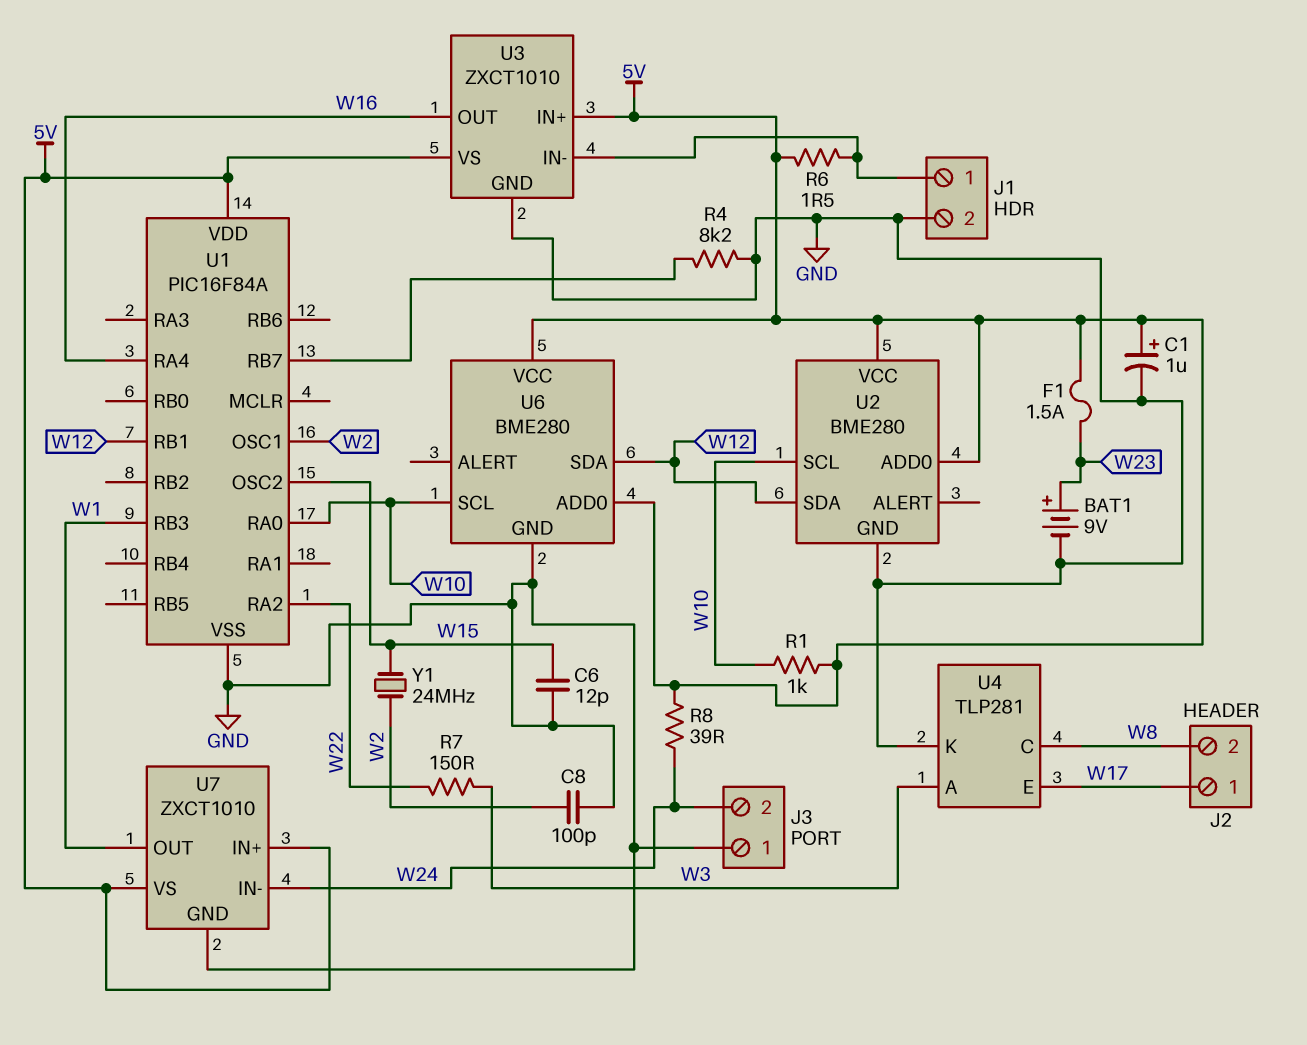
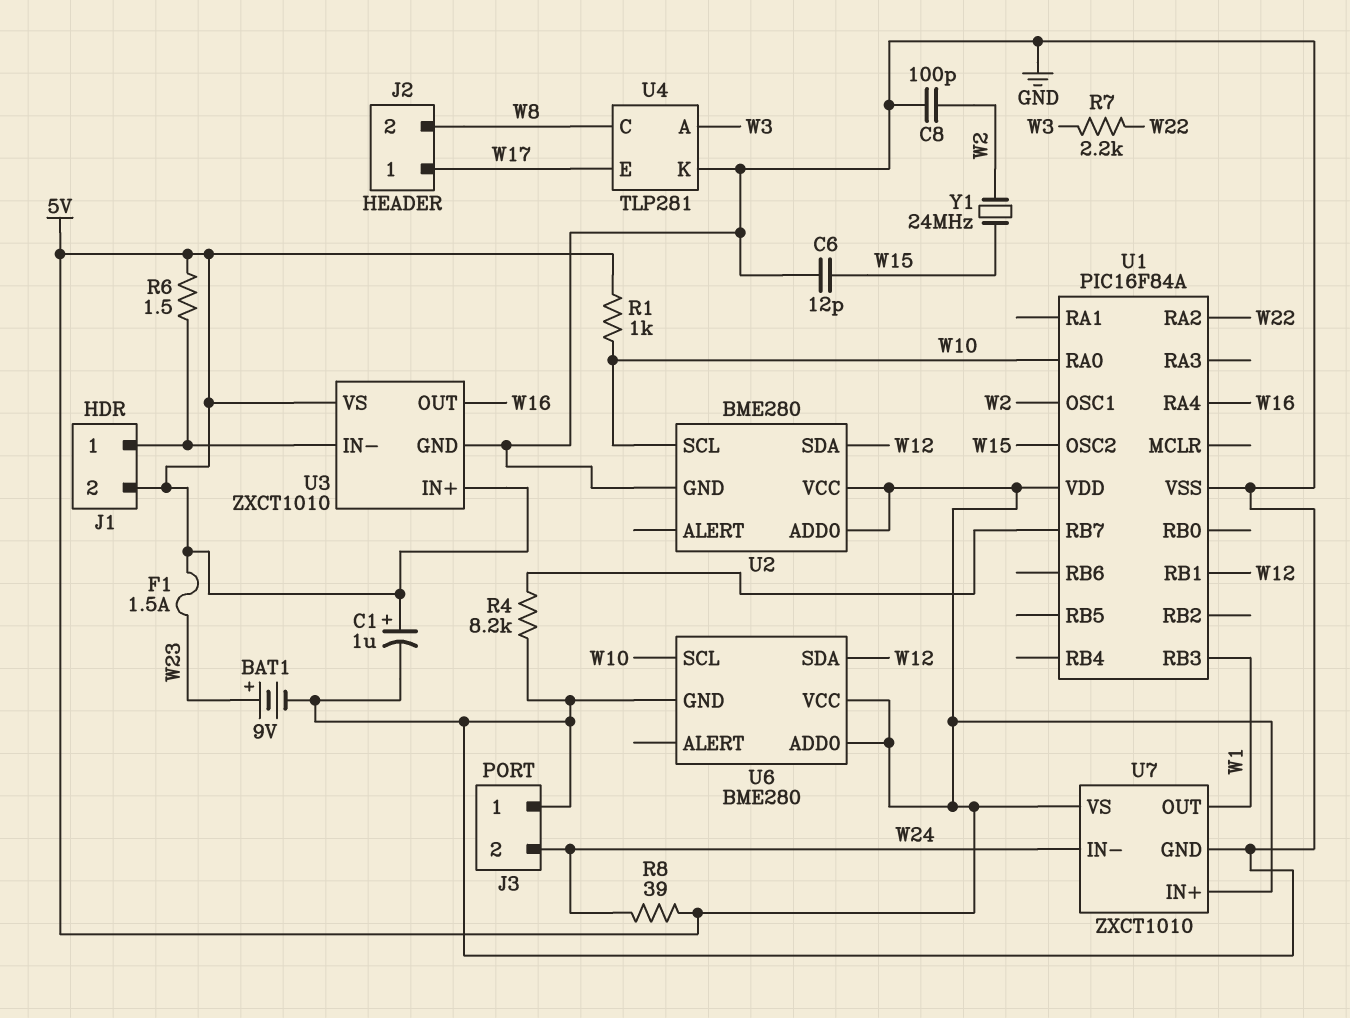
J1 pin 2: GND -> 5V
R7: 150 (W3, W22) -> 2.2k (W3, W22)

